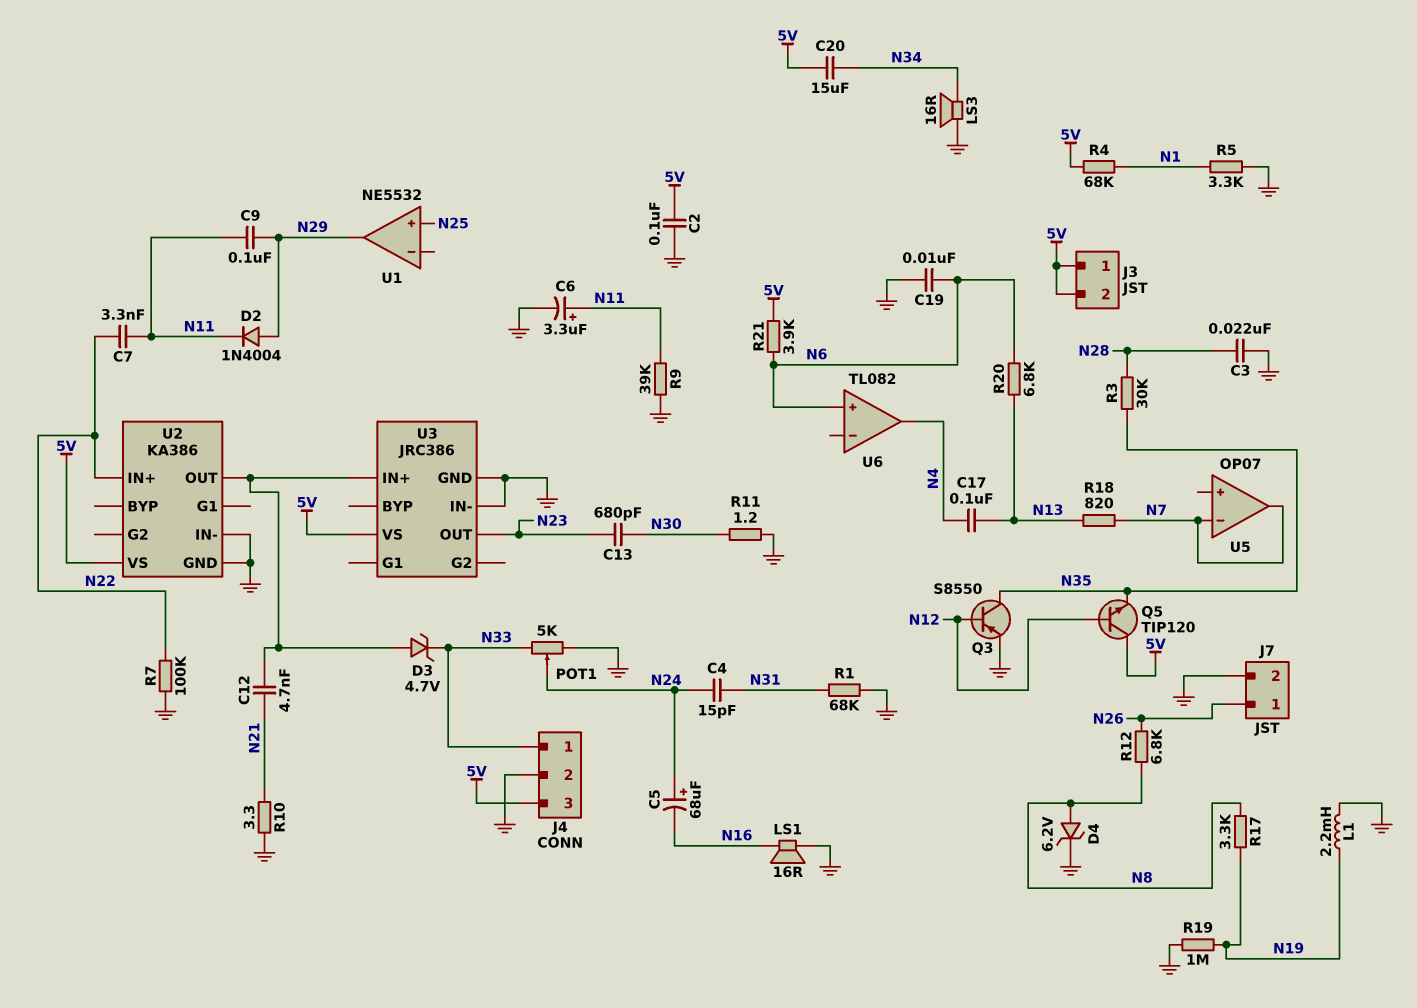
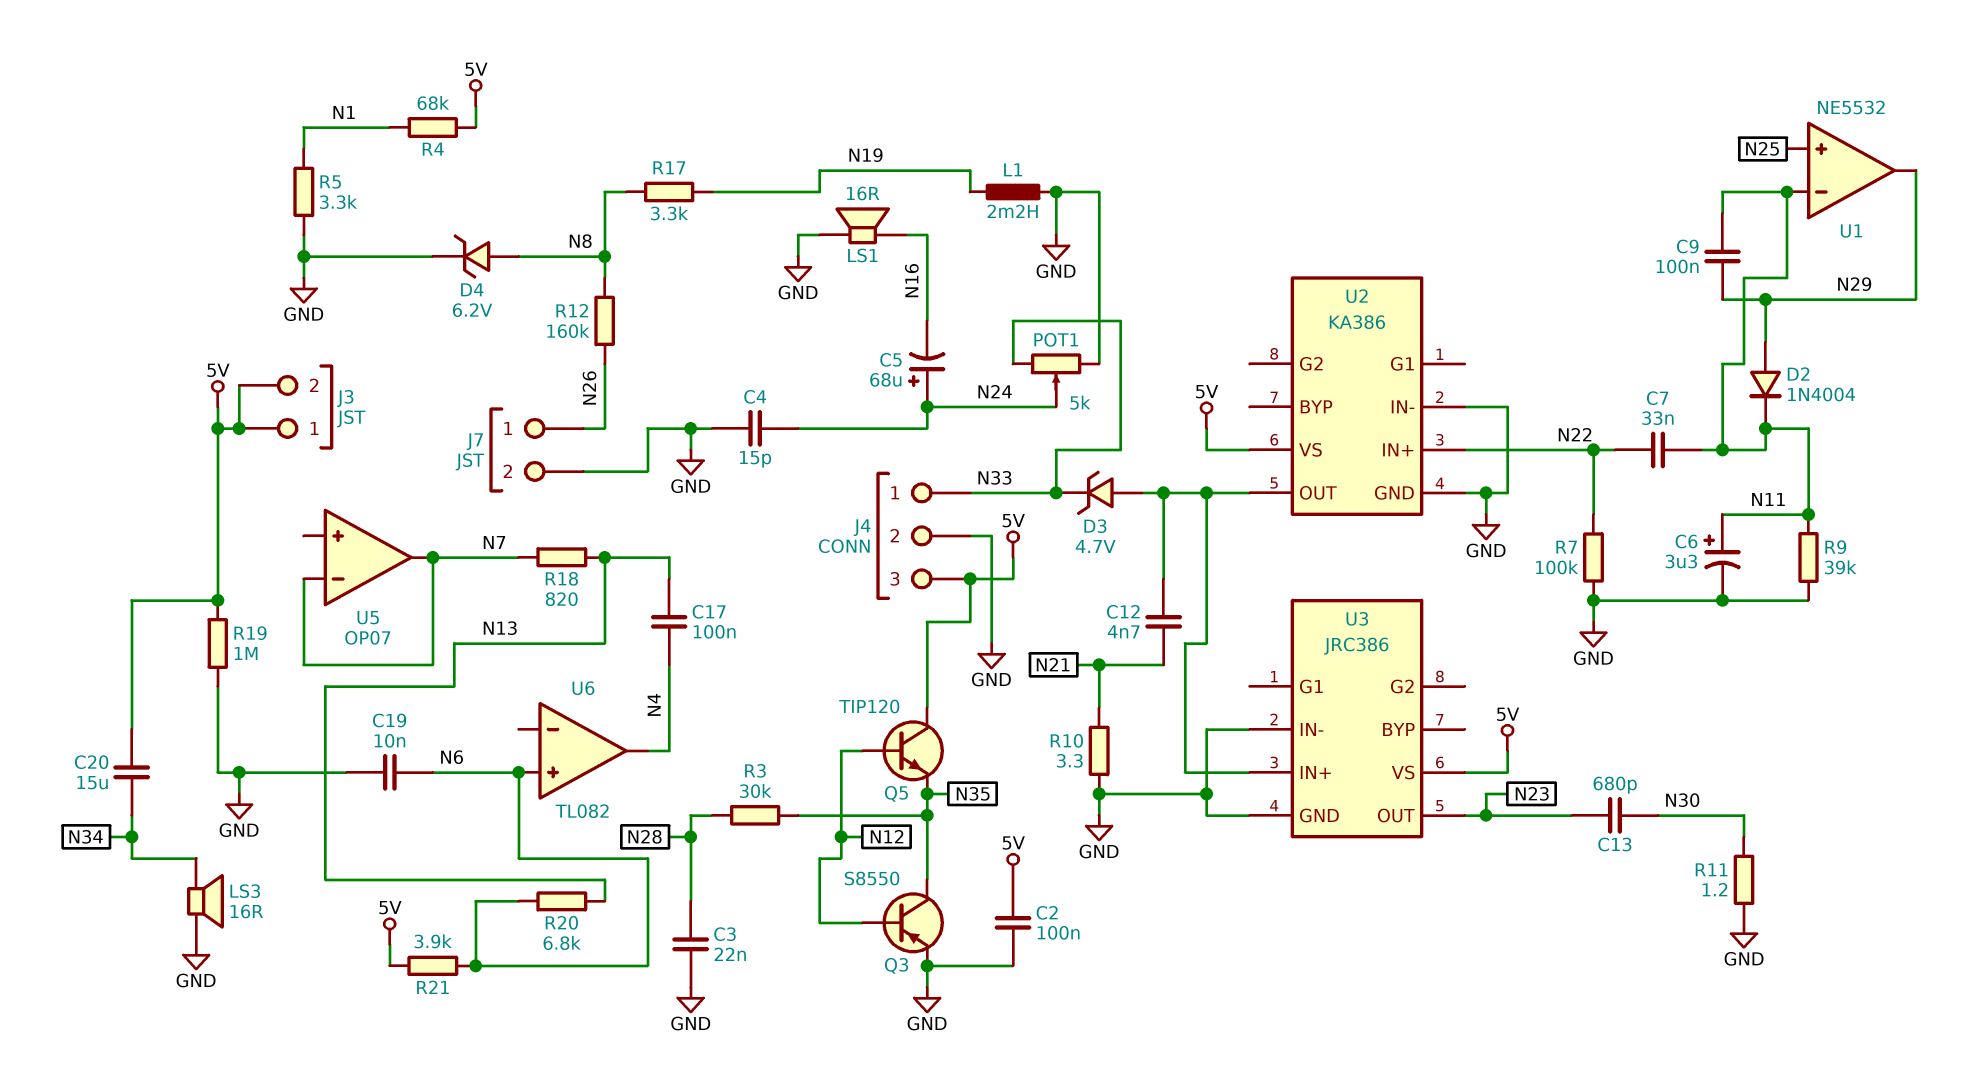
C4: 15pF (N24, N31) -> 15pF (GND, N24)
C7: 3.3nF (N11, N22) -> 33nF (N11, N22)
R1: 68k (GND, N31) -> none
R12: 6.8k (N8, N26) -> 160k (N8, N26)
R19: 1M (GND, N19) -> 1M (5V, GND)
U1 pin in-: none -> N11

